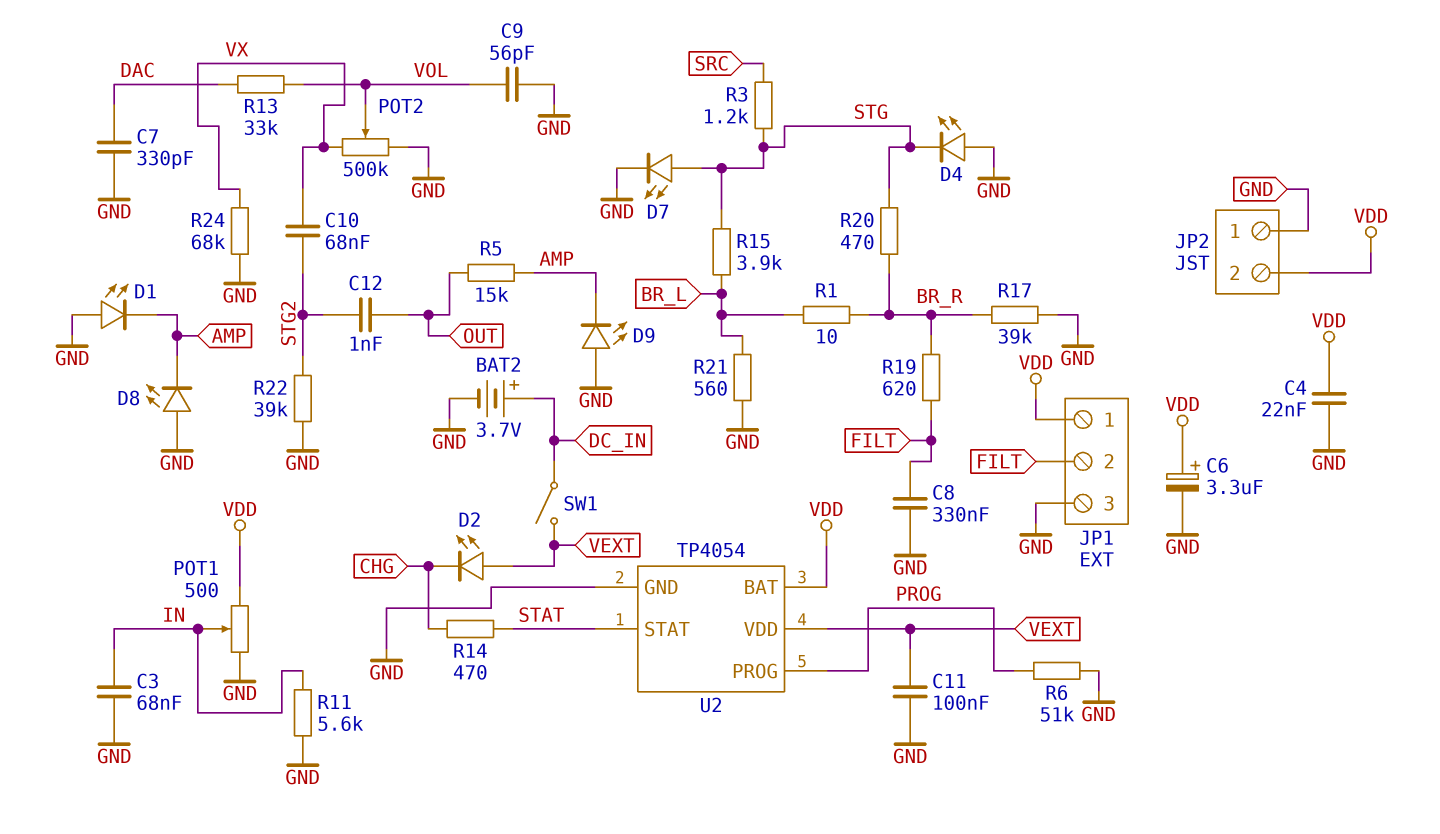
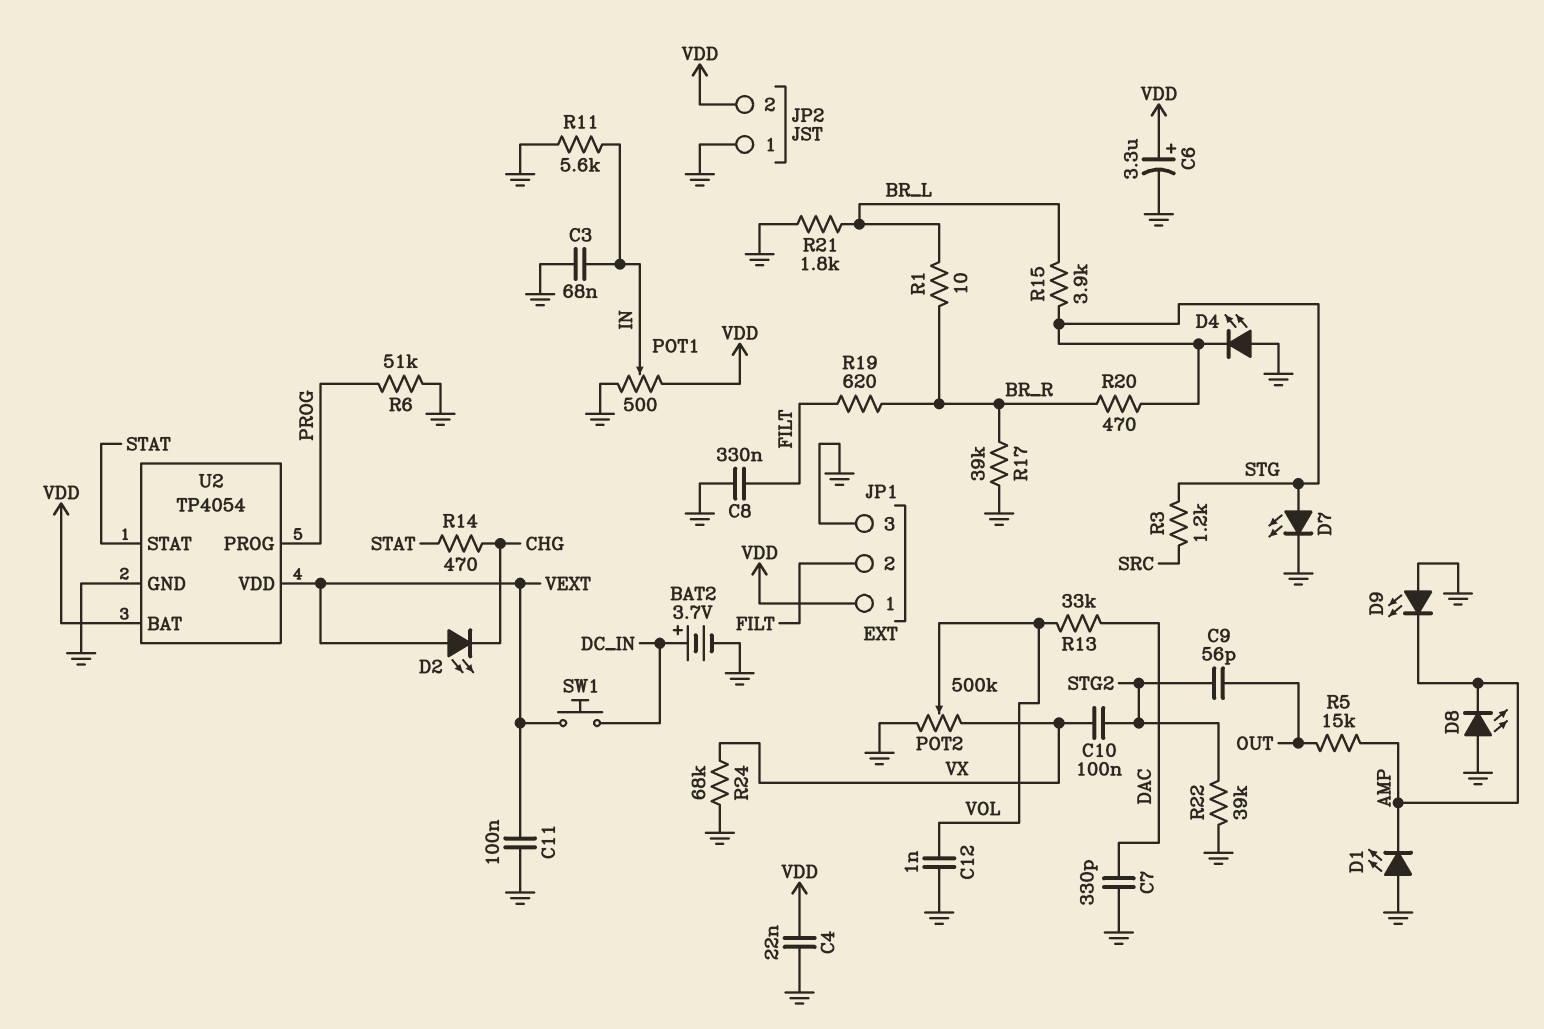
C9: 56pF (GND, VOL) -> 56pF (OUT, STG2)
C10: 68nF (STG2, VX) -> 100nF (STG2, VX)
C12: 1nF (OUT, STG2) -> 1nF (GND, VOL)
R21: 560 (BR_L, GND) -> 1.8k (BR_L, GND)
SW1: switch (DC_IN, VEXT) -> button (DC_IN, VEXT)

